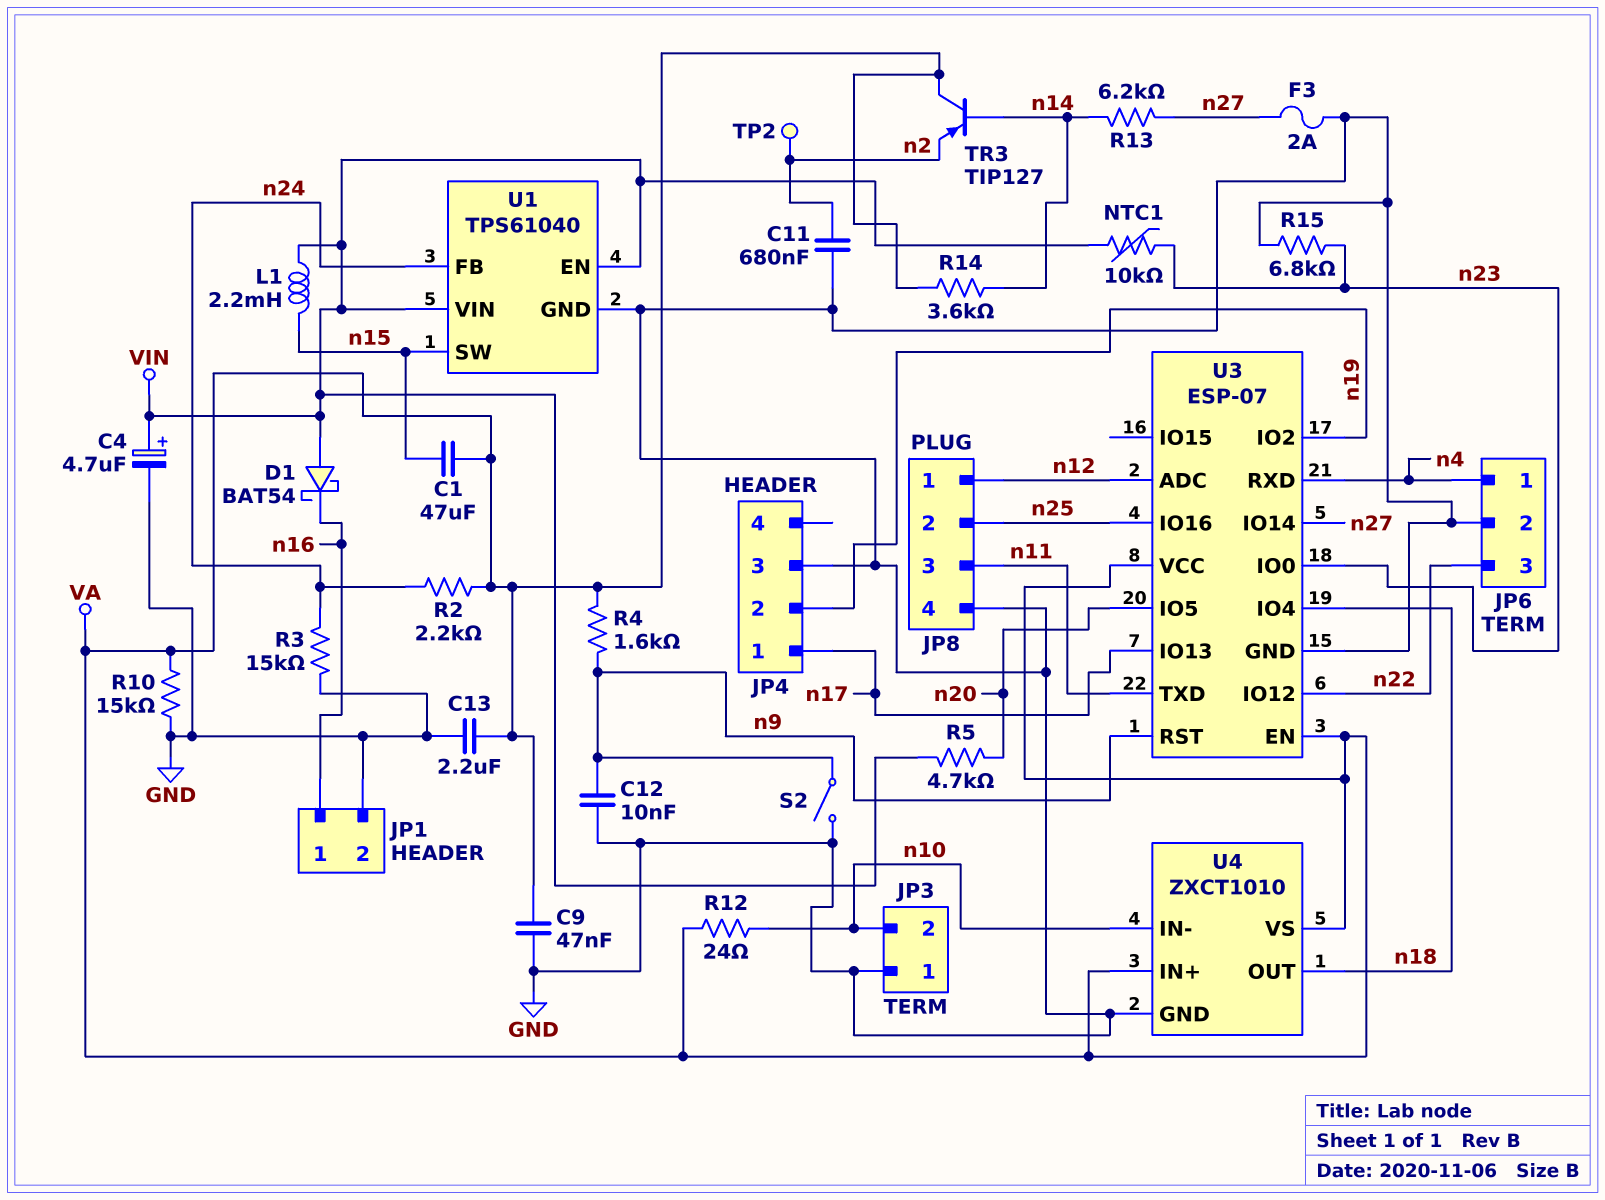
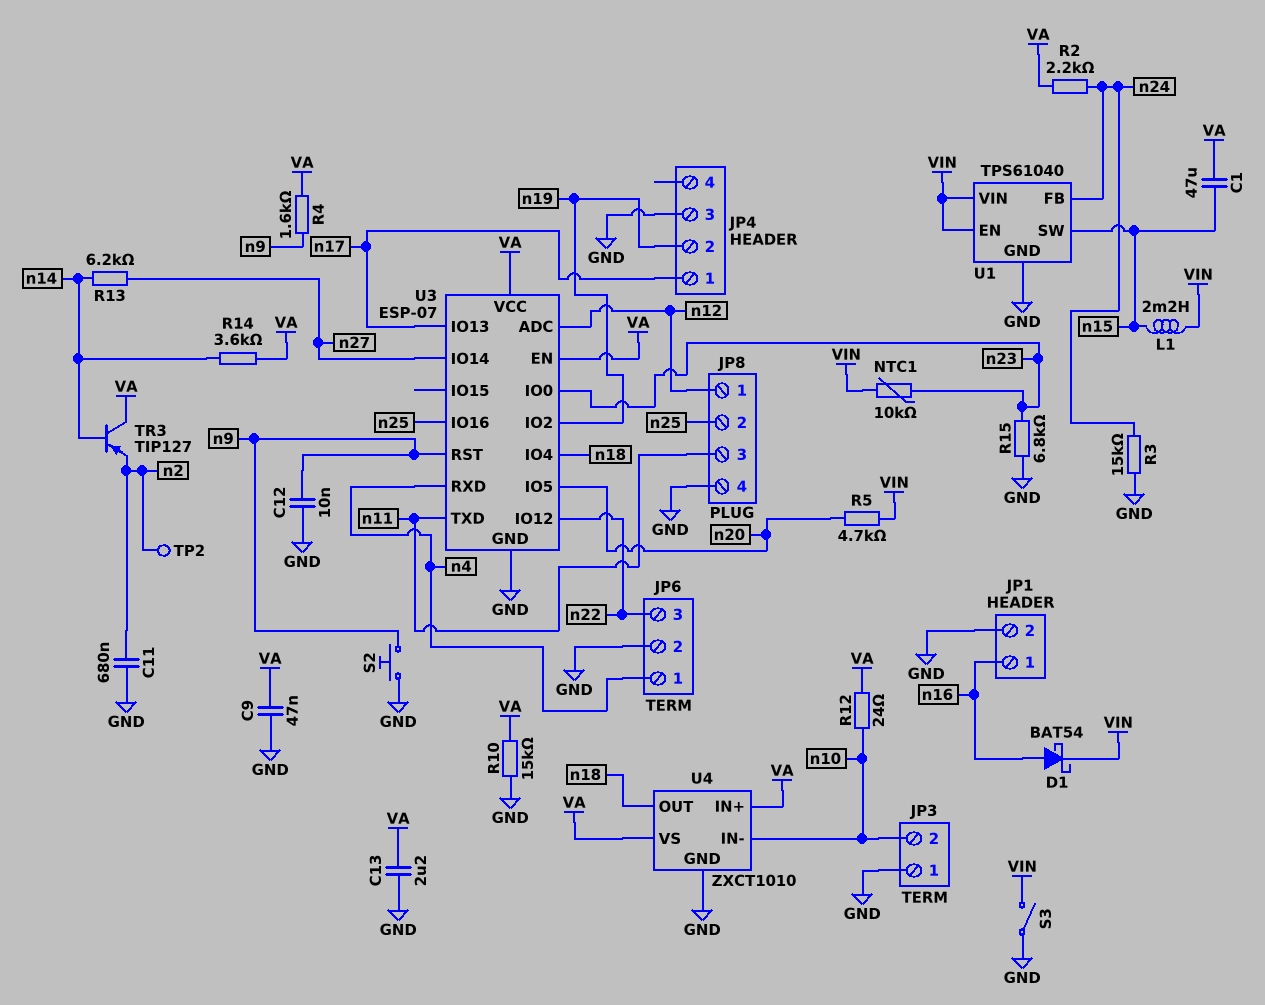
C4: 4.7uF (plus VIN, minus GND) -> none
D1: schottky BAT54 (A VIN, K n16) -> schottky BAT54 (A n16, K VIN)
F3: 2A (GND, n27) -> none
S2: switch (GND, n9) -> button (GND, n9)
S3: none -> switch (GND, VIN)

